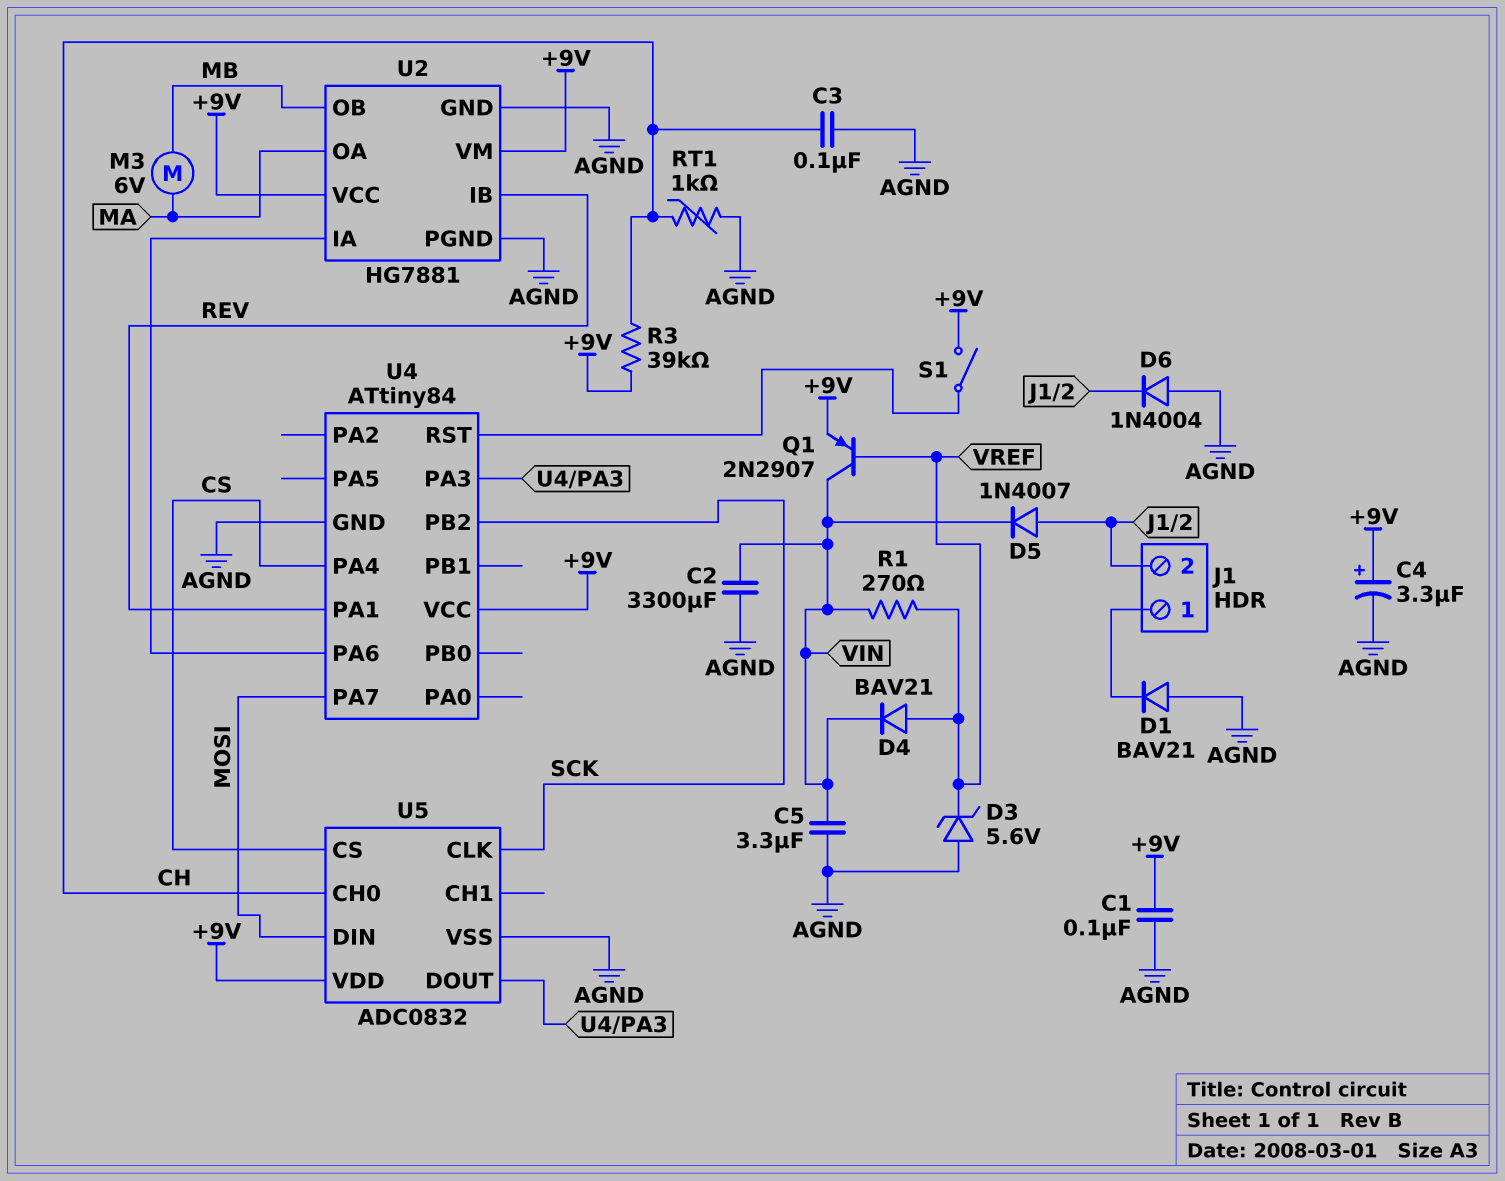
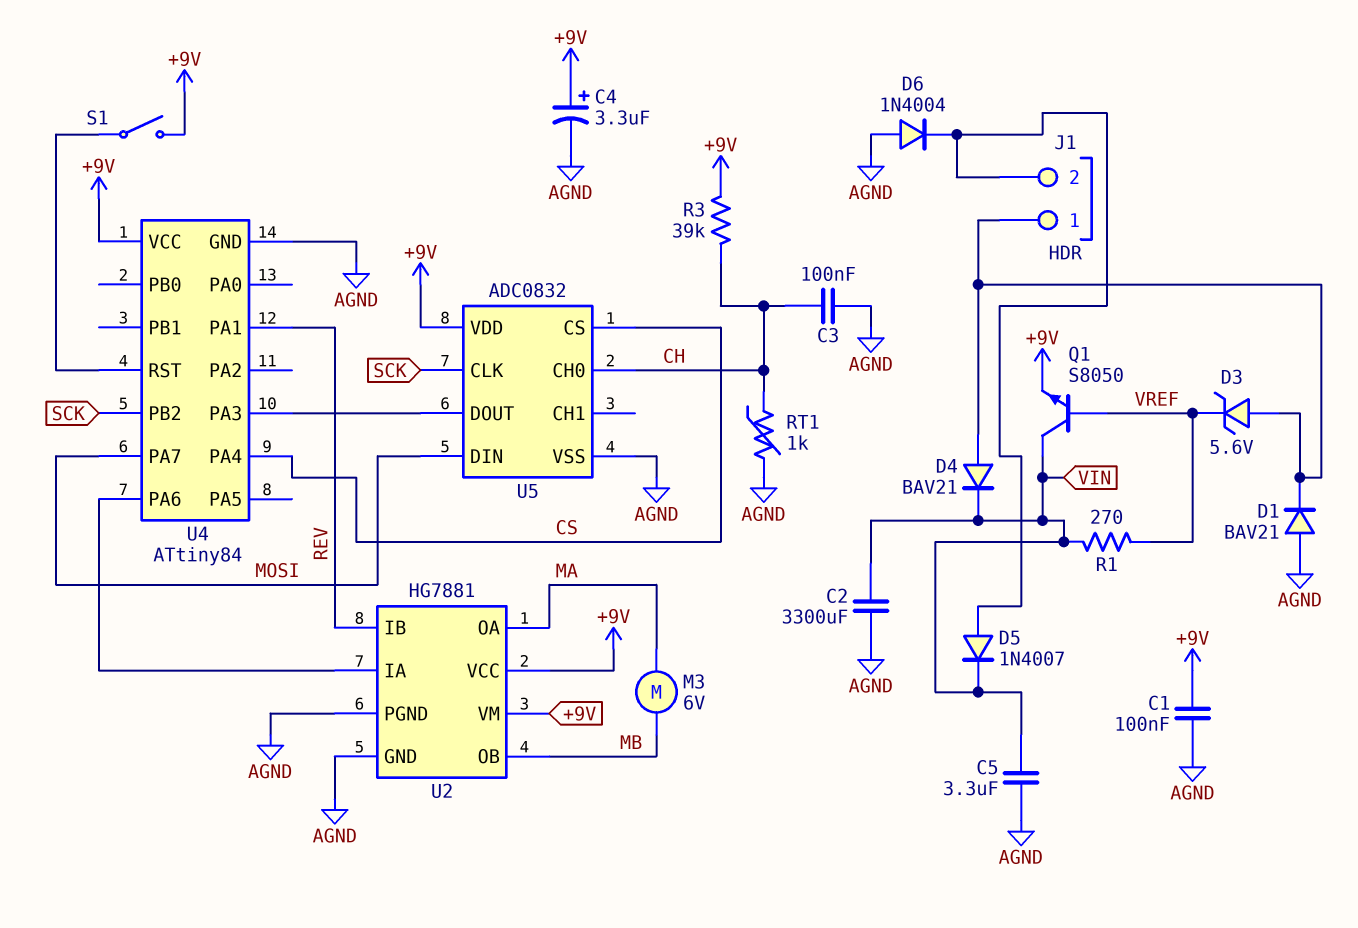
D3: zener 5.6V (A AGND, K VREF) -> zener 5.6V (A J1/1, K VREF)
D4: diode BAV21 (A VREF, K VIN) -> diode BAV21 (A J1/1, K VIN)
Q1: PNP 2N2907 (B VREF, C VIN, E +9V) -> NPN S8050 (B VREF, C VIN, E +9V)

